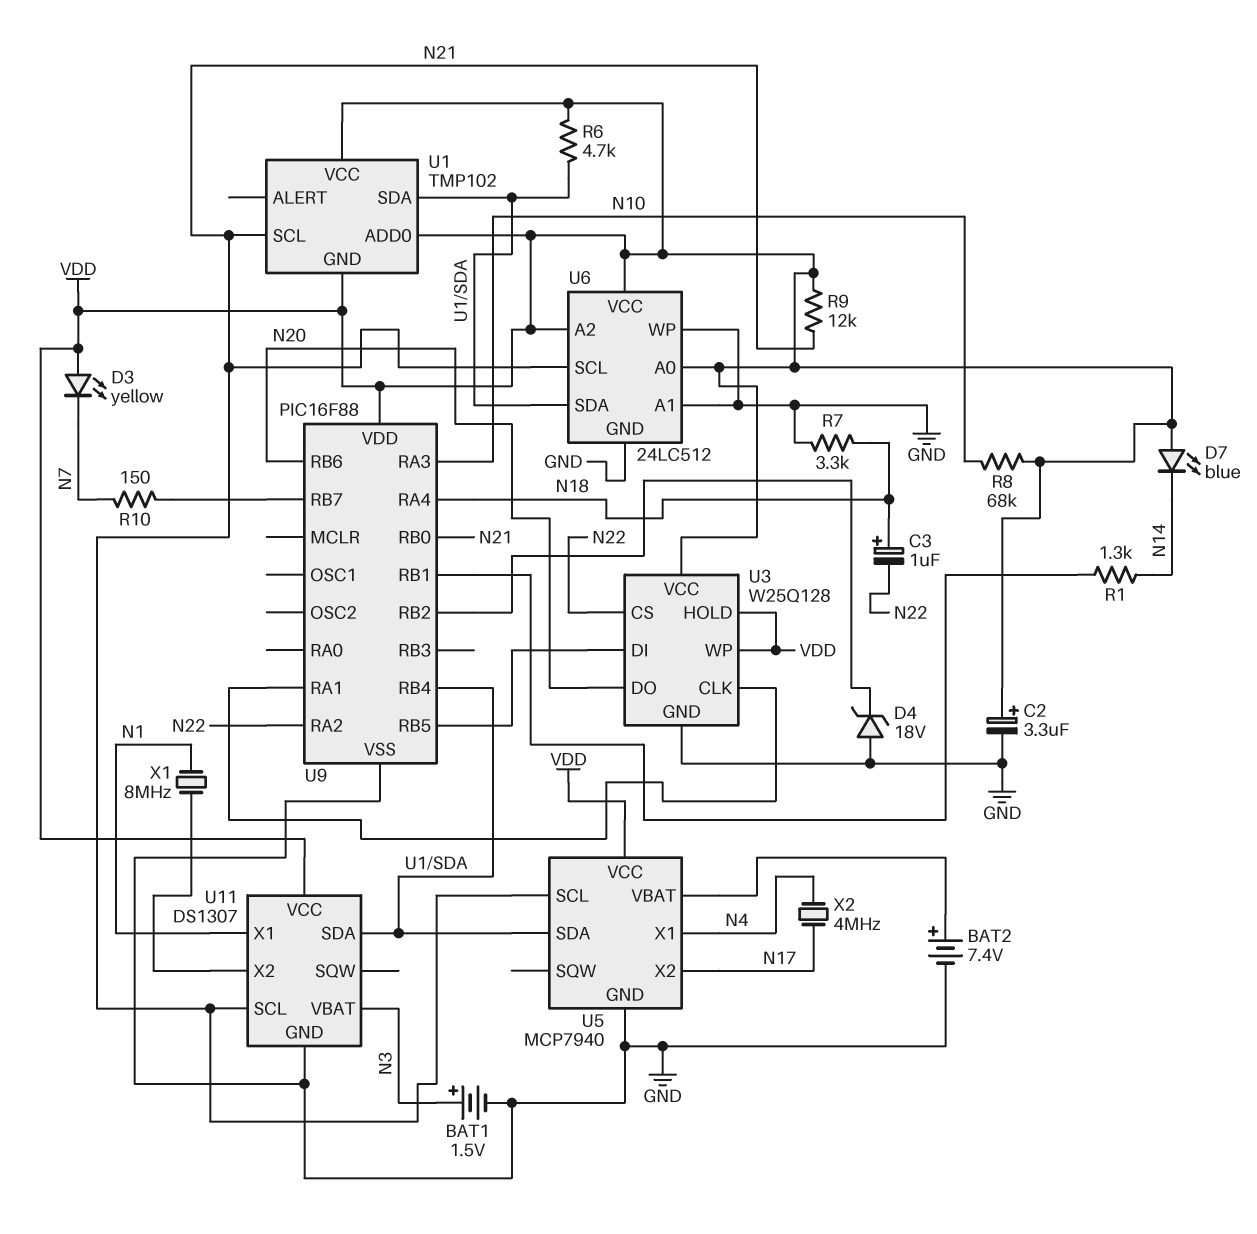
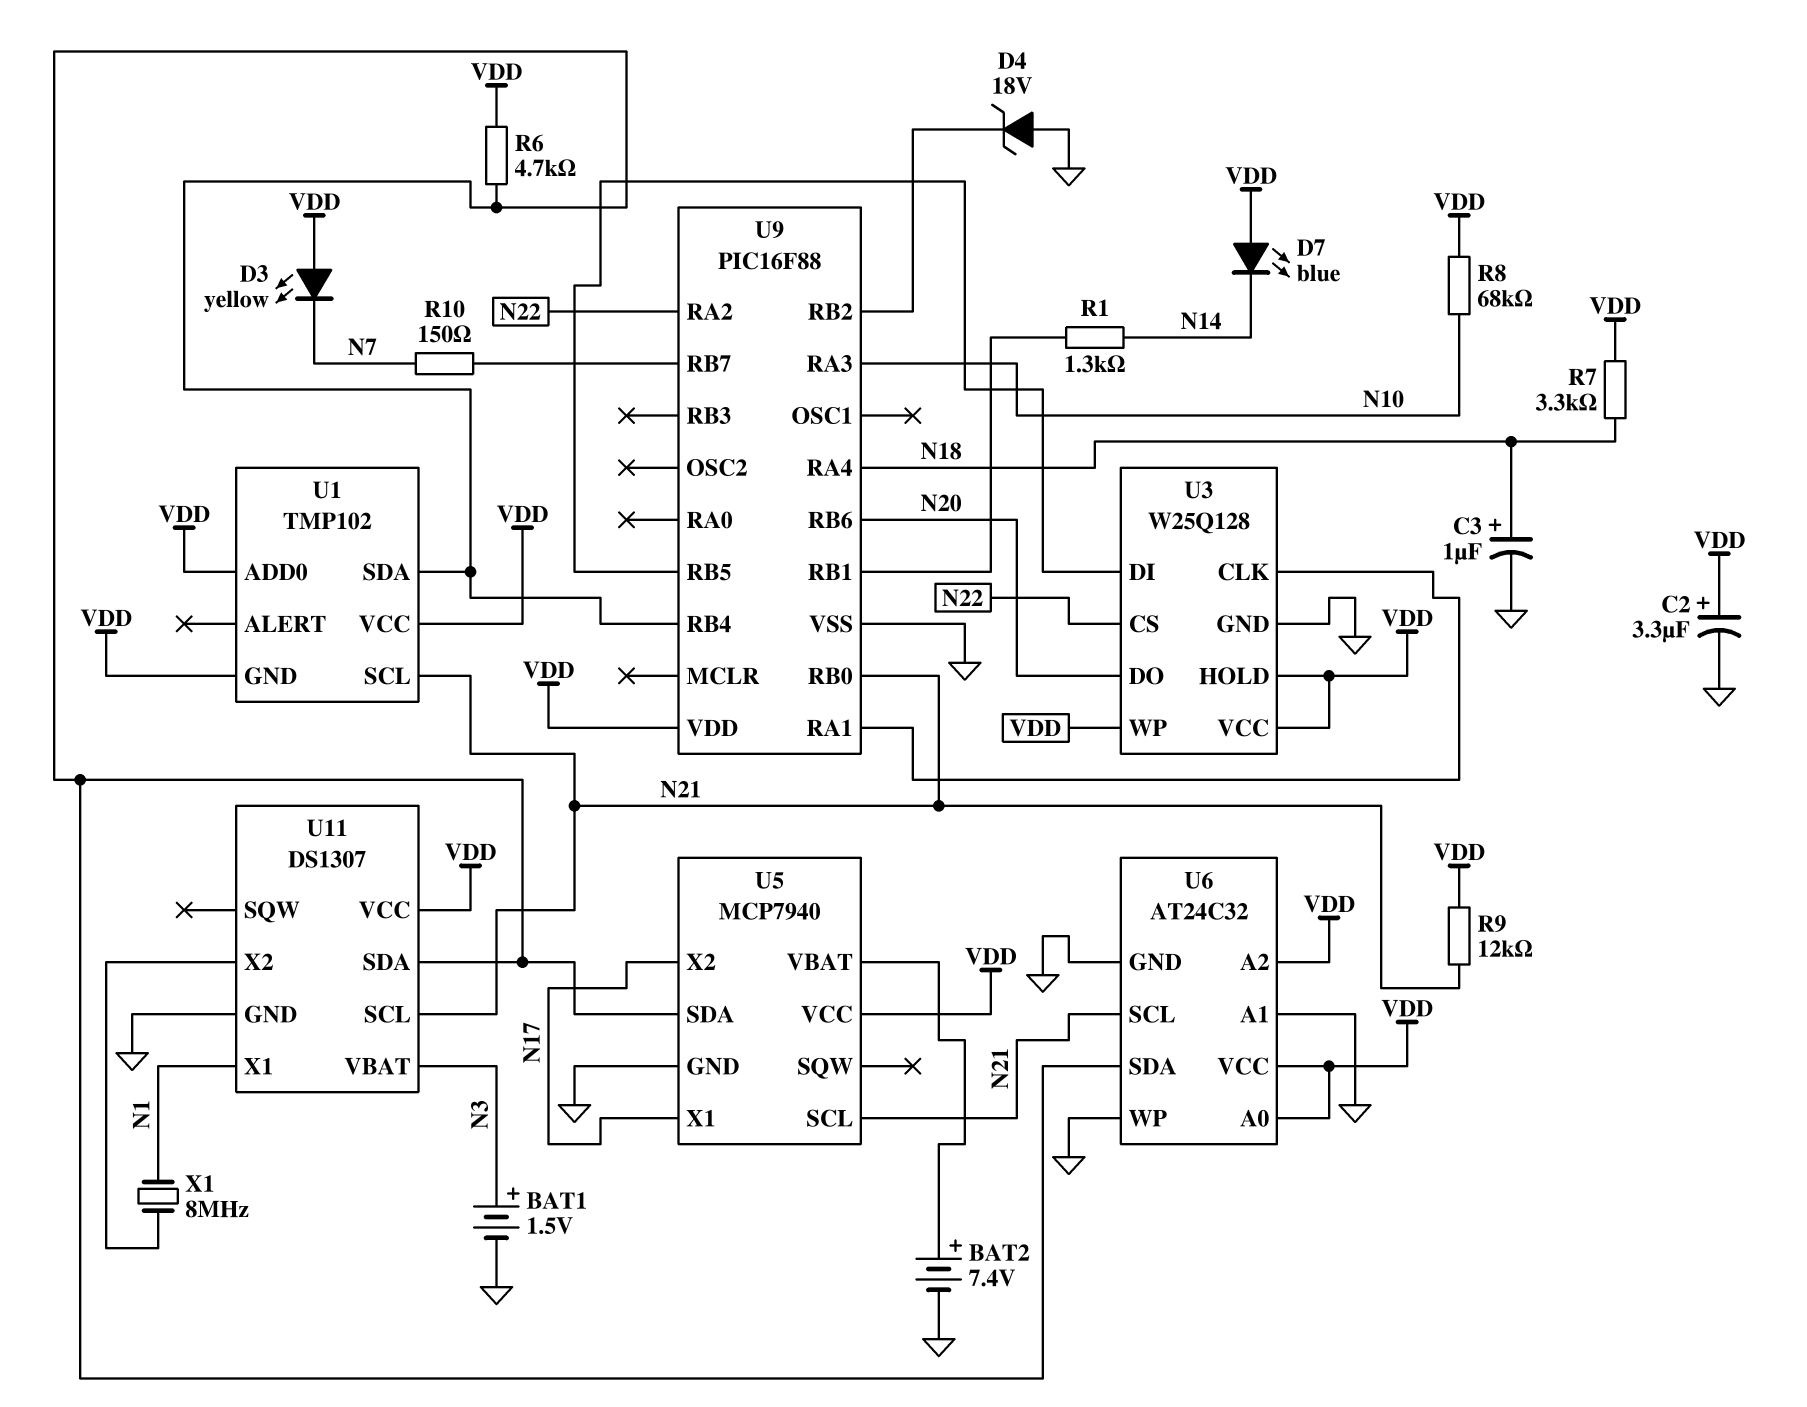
C3: 1uF (plus N18, minus N22) -> 1uF (plus N18, minus GND)
R7: 3.3k (GND, N18) -> 3.3k (N18, VDD)
U5 pin X1: N4 -> N17
U6: 24LC512 -> AT24C32
X2: 4MHz (N4, N17) -> none

